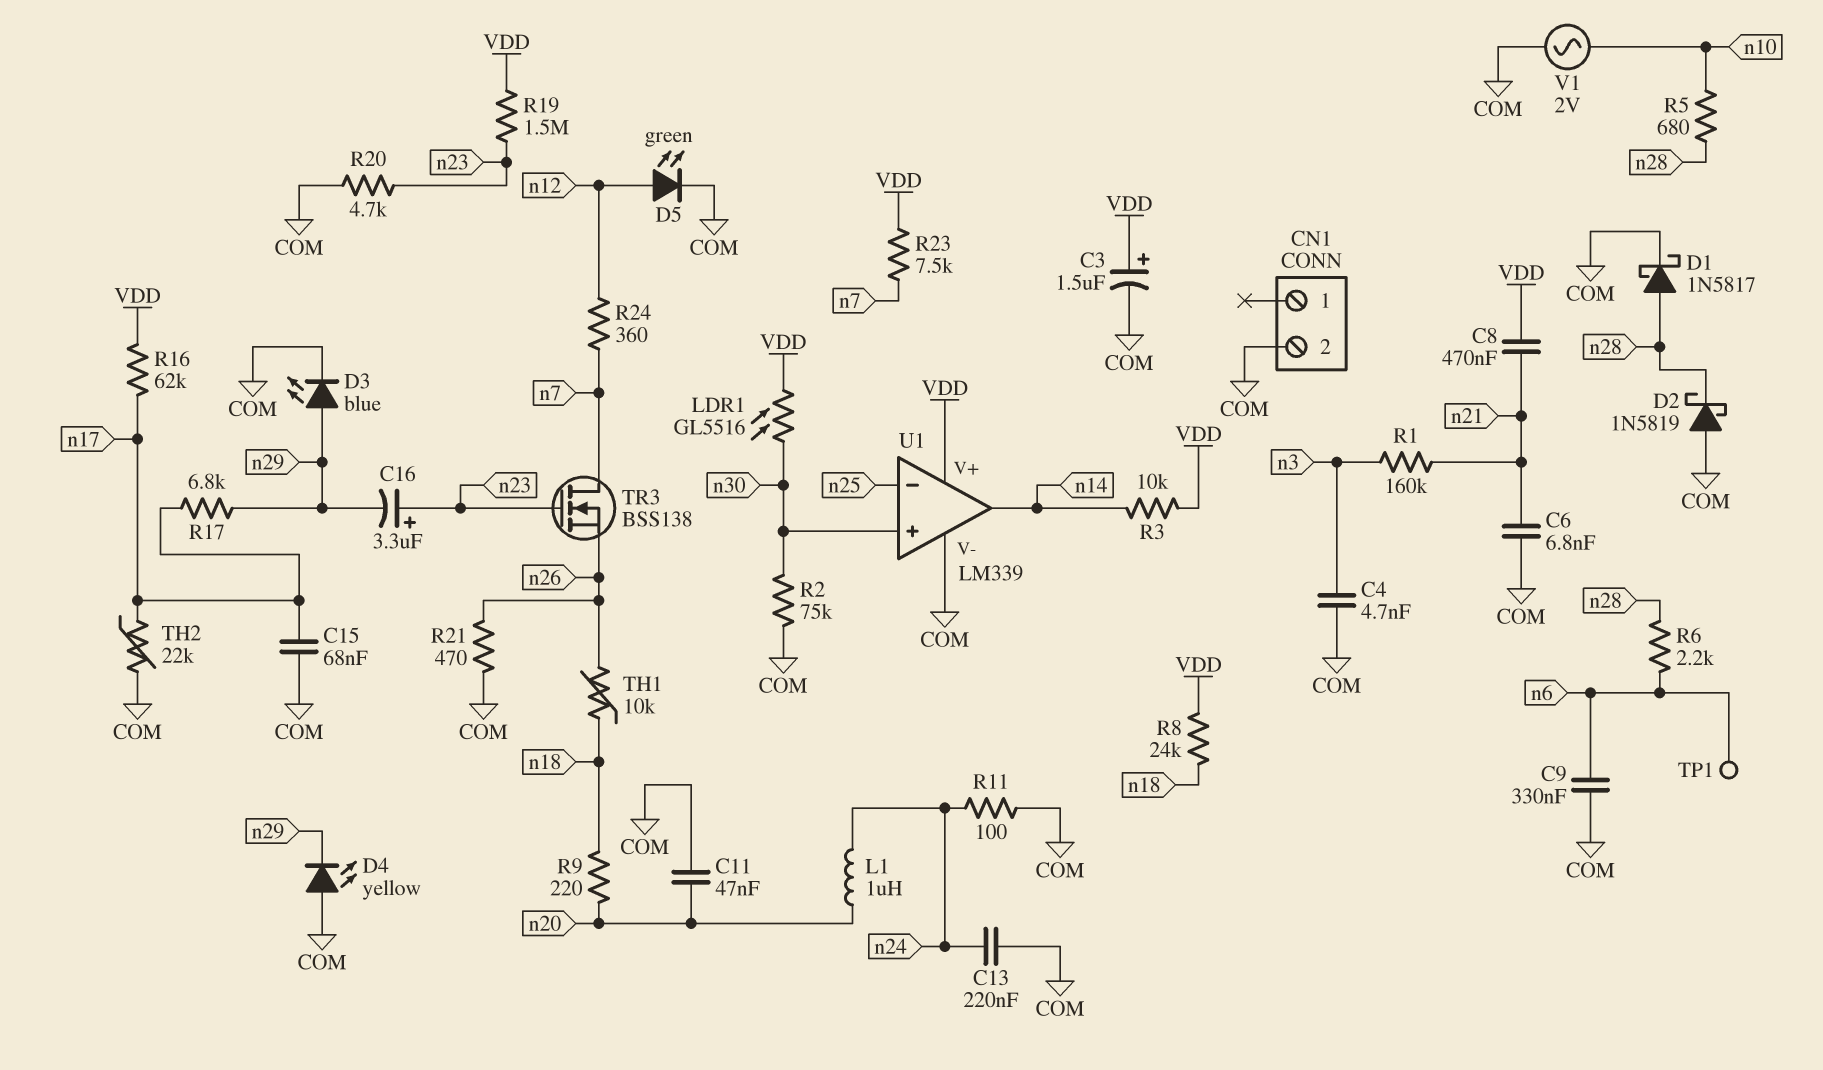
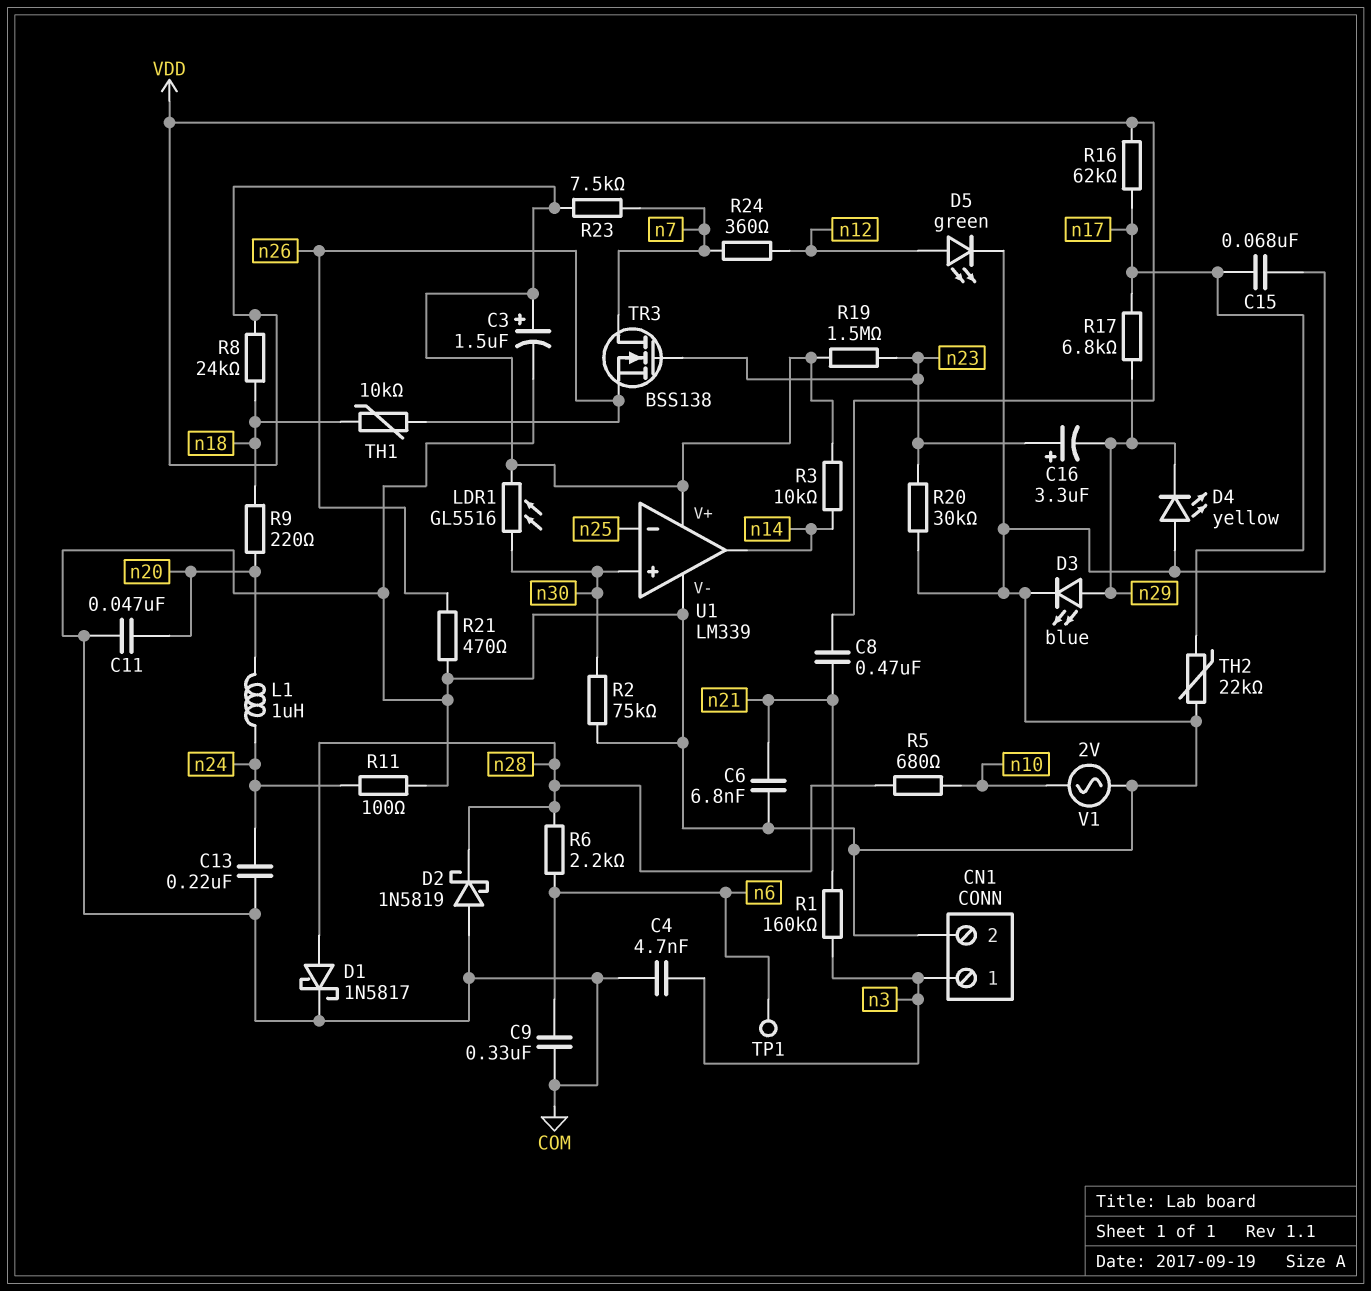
CN1 pin 1: none -> n3
R20: 4.7k (COM, n23) -> 30k (COM, n23)

